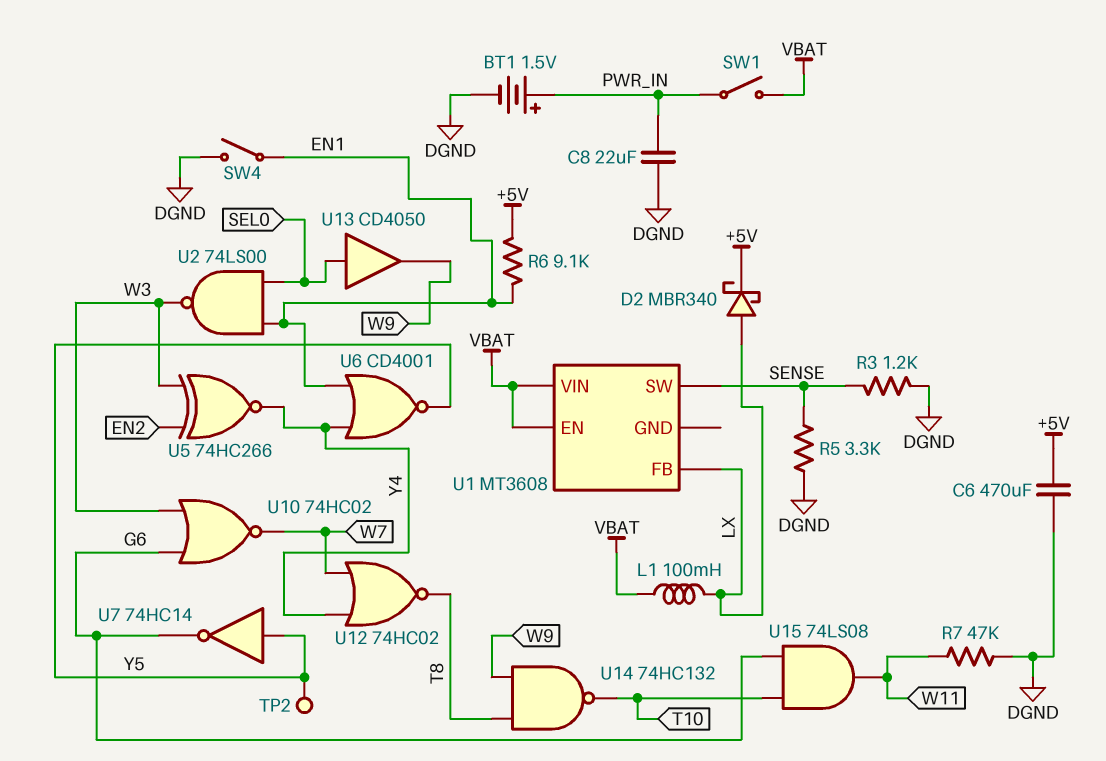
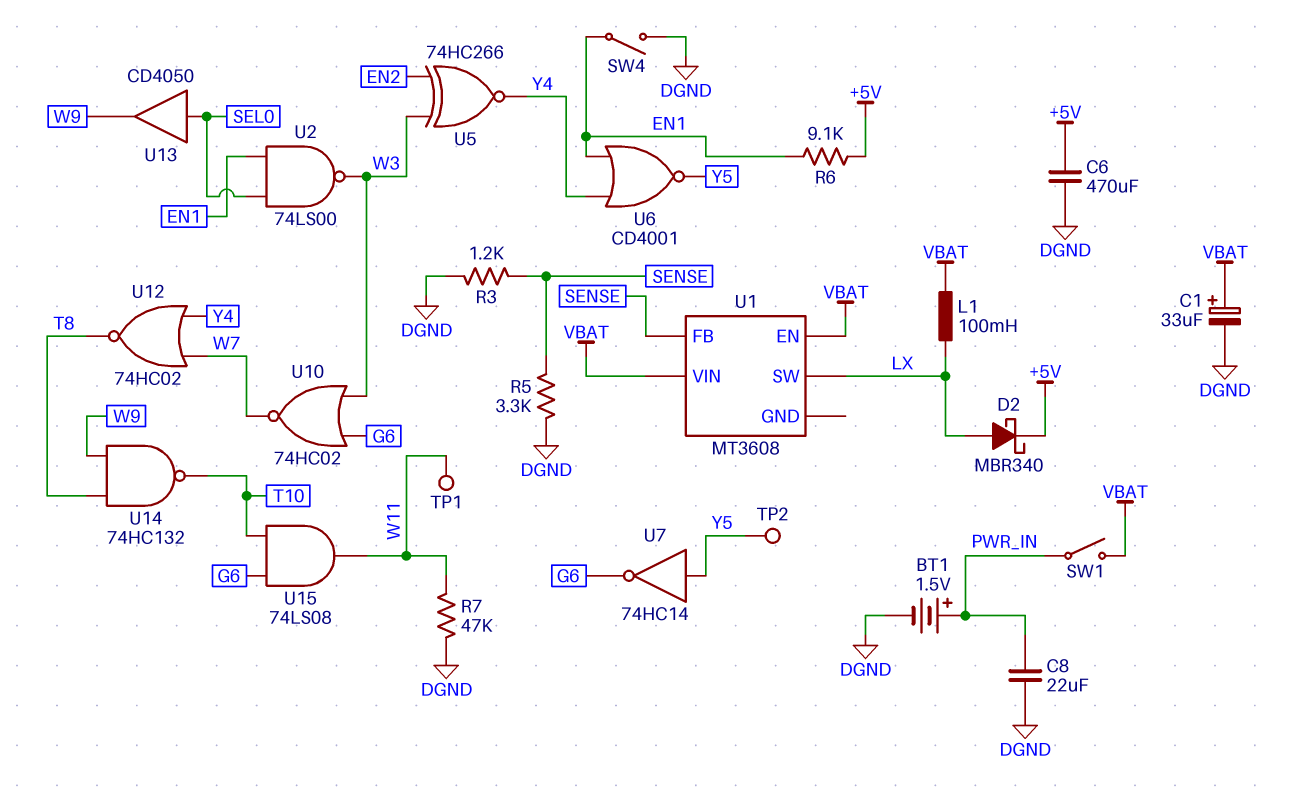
C1: none -> 33uF (plus VBAT, minus DGND)
TP1: none -> test point (W11)
U1 pin FB: LX -> SENSE
U1 pin SW: SENSE -> LX

